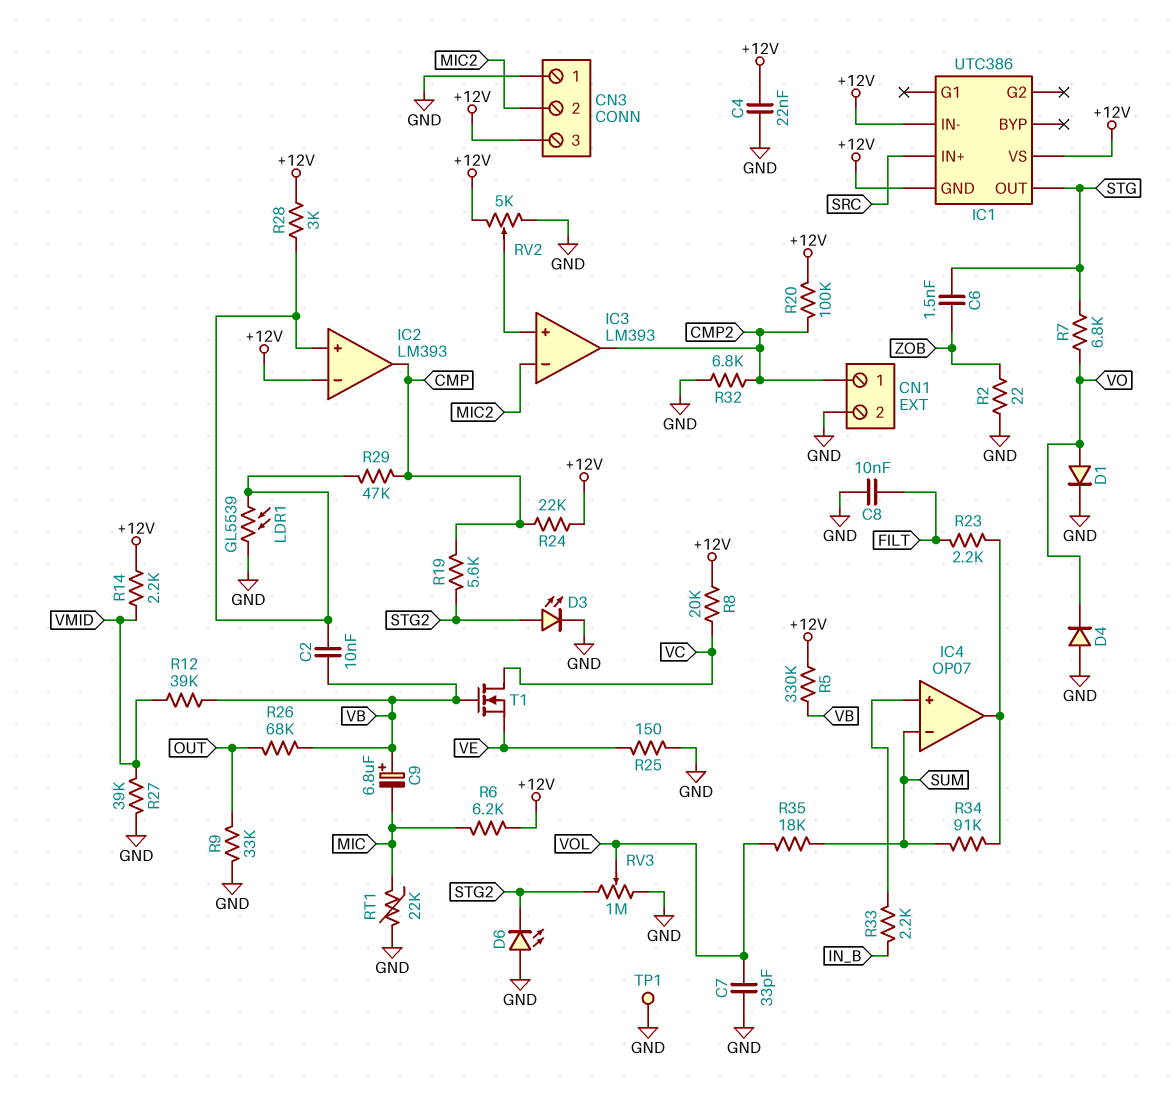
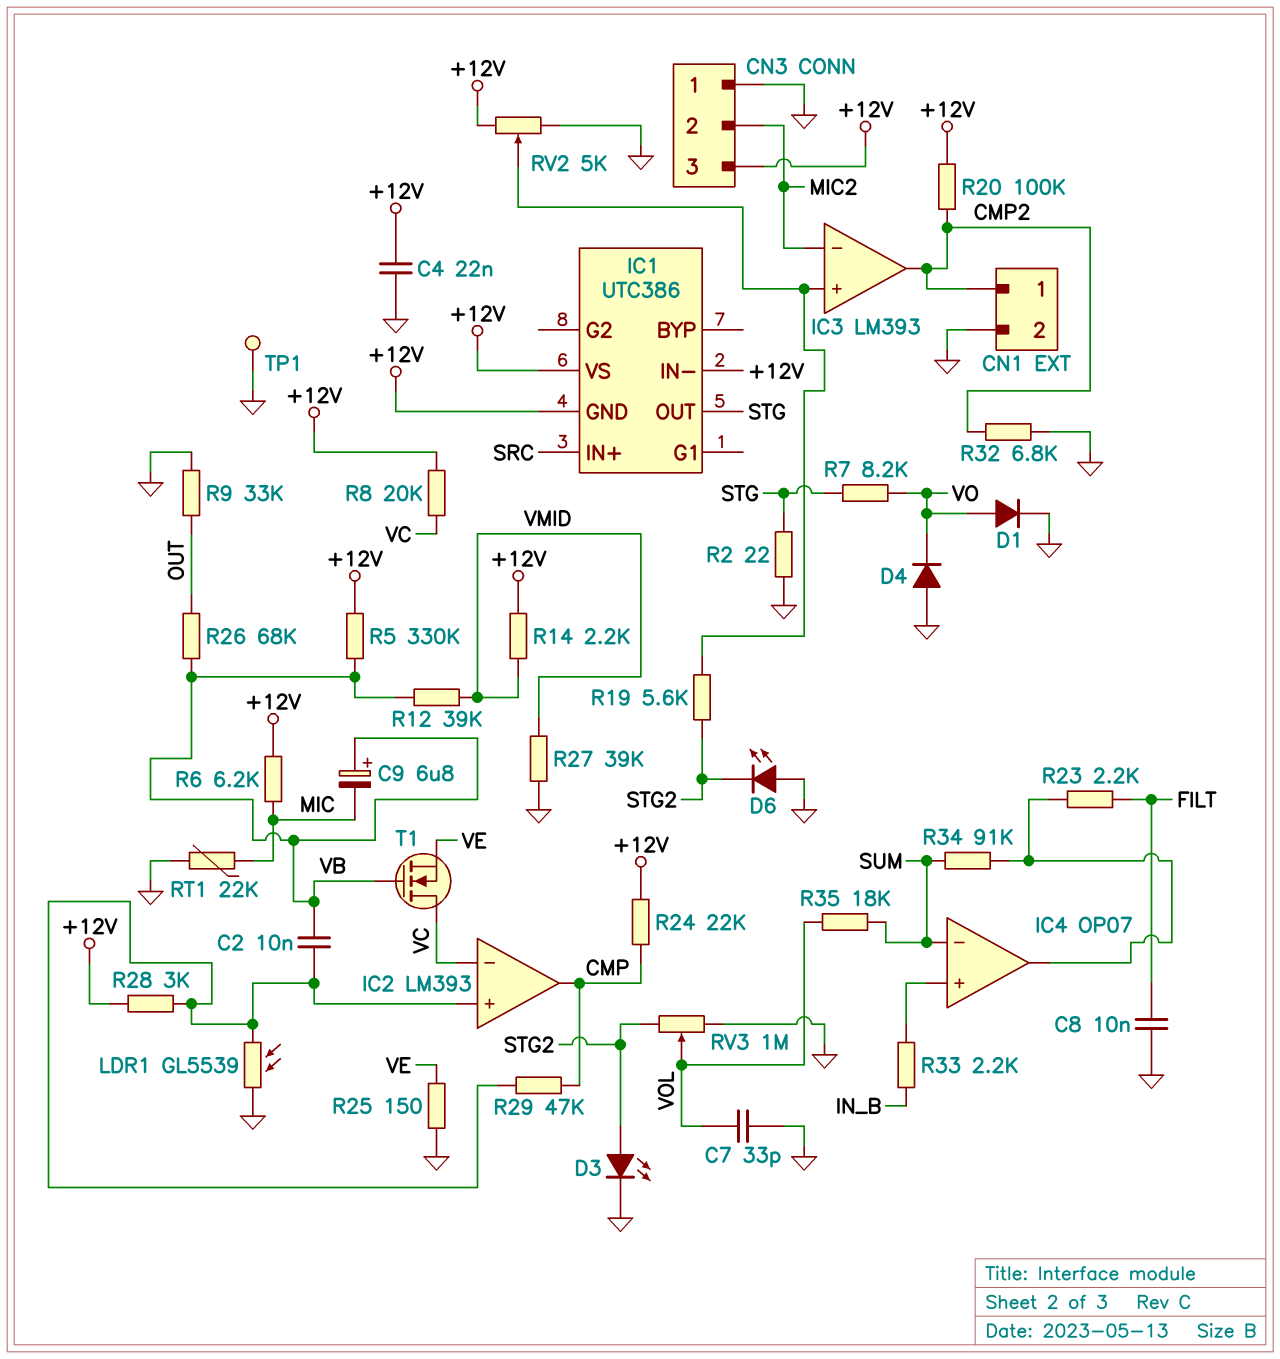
C6: 1.5nF (STG, ZOB) -> none
IC2 pin in-: +12V -> VC
R2: 22 (GND, ZOB) -> 22 (GND, STG)
R7: 6.8k (STG, VO) -> 8.2k (STG, VO)
R19: 5.6k (CMP, STG2) -> 5.6k (IC3/in+, STG2)

